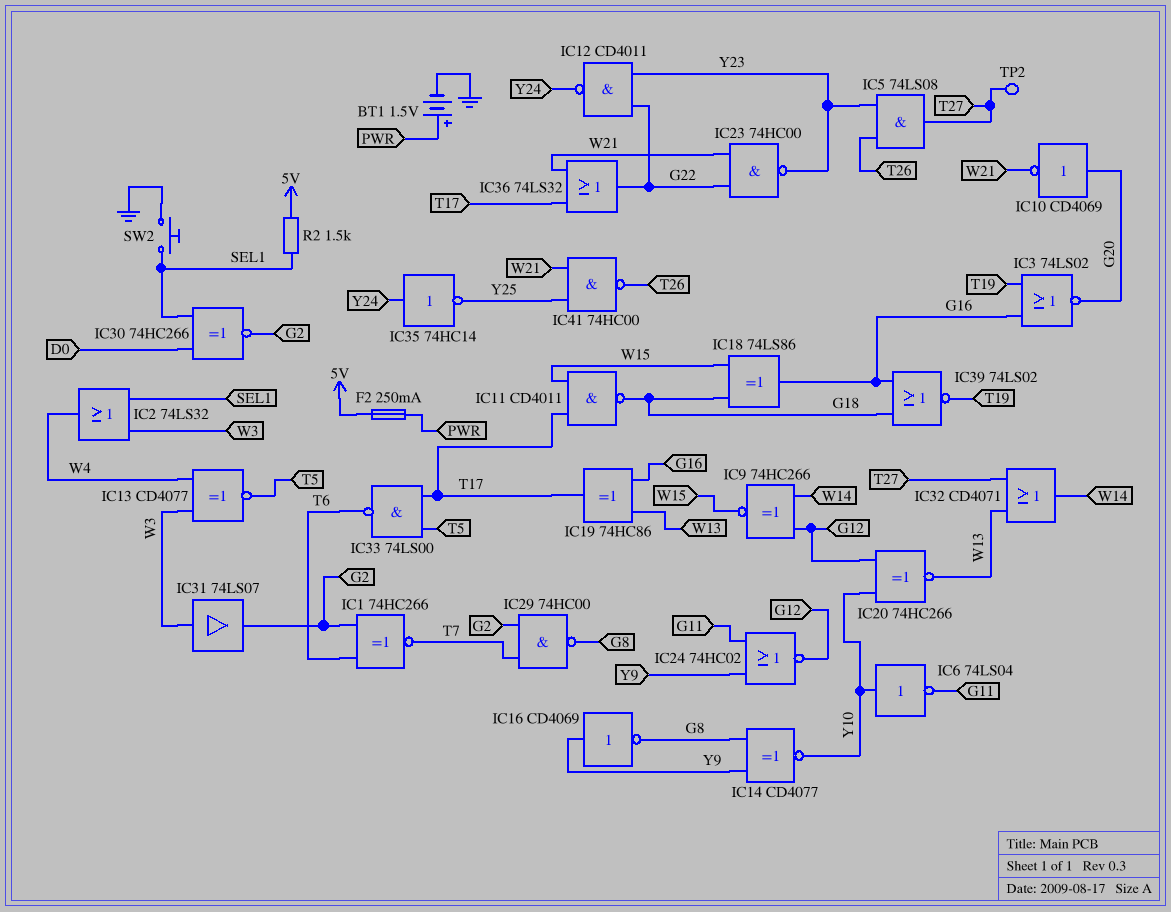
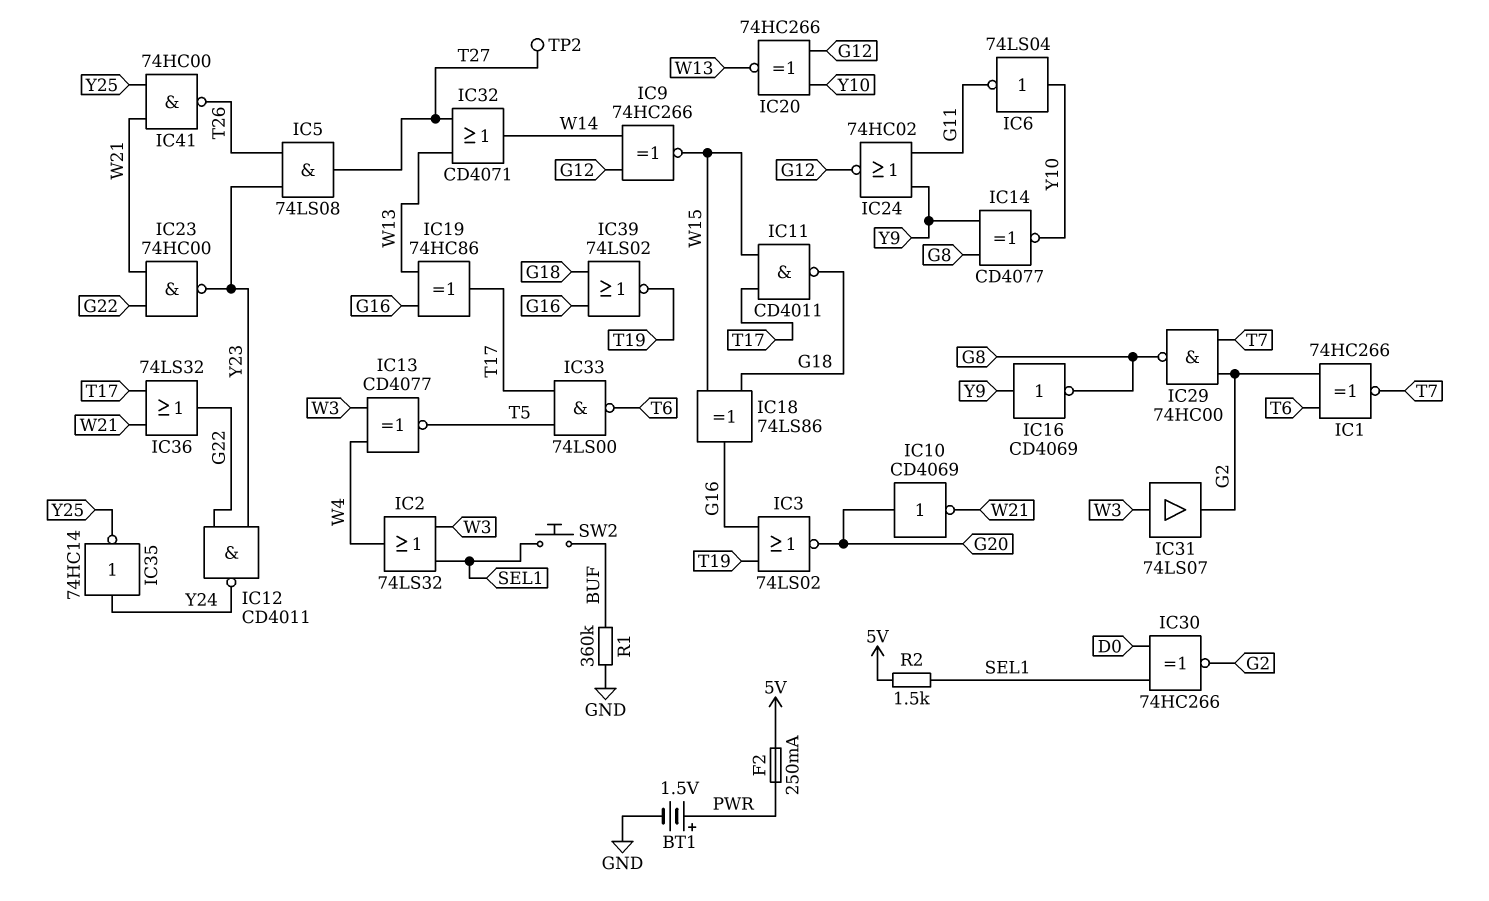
R1: none -> 360k (BUF, GND)
SW2: button (GND, SEL1) -> button (BUF, SEL1)

